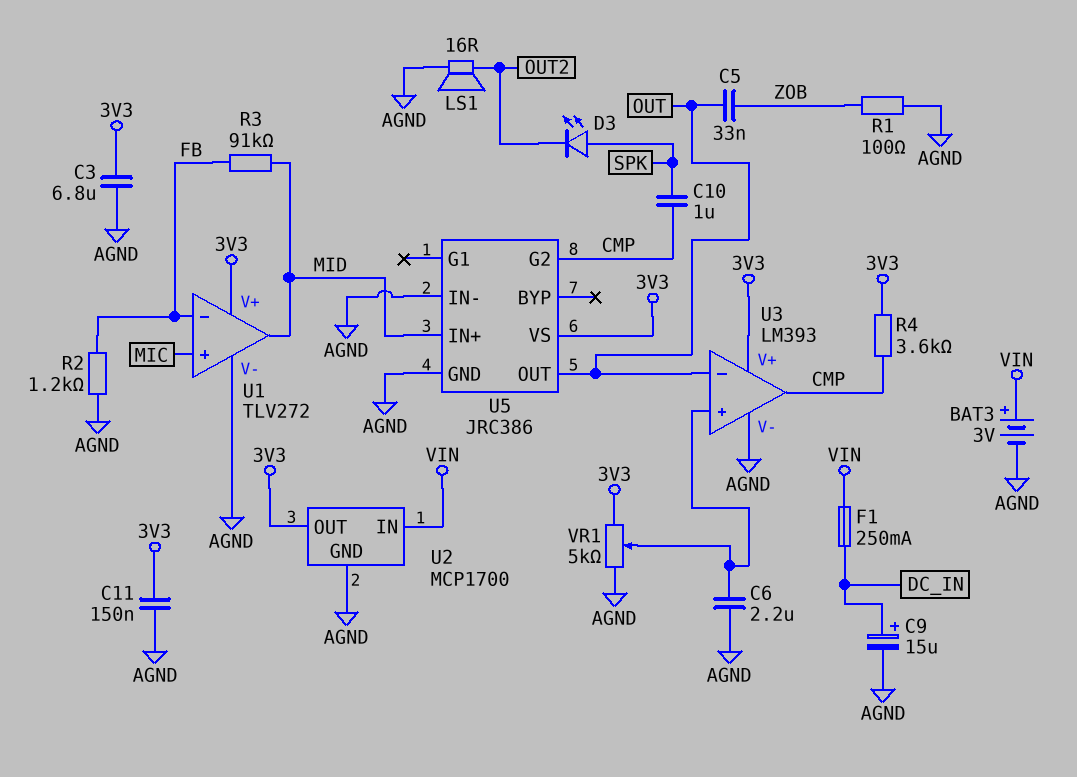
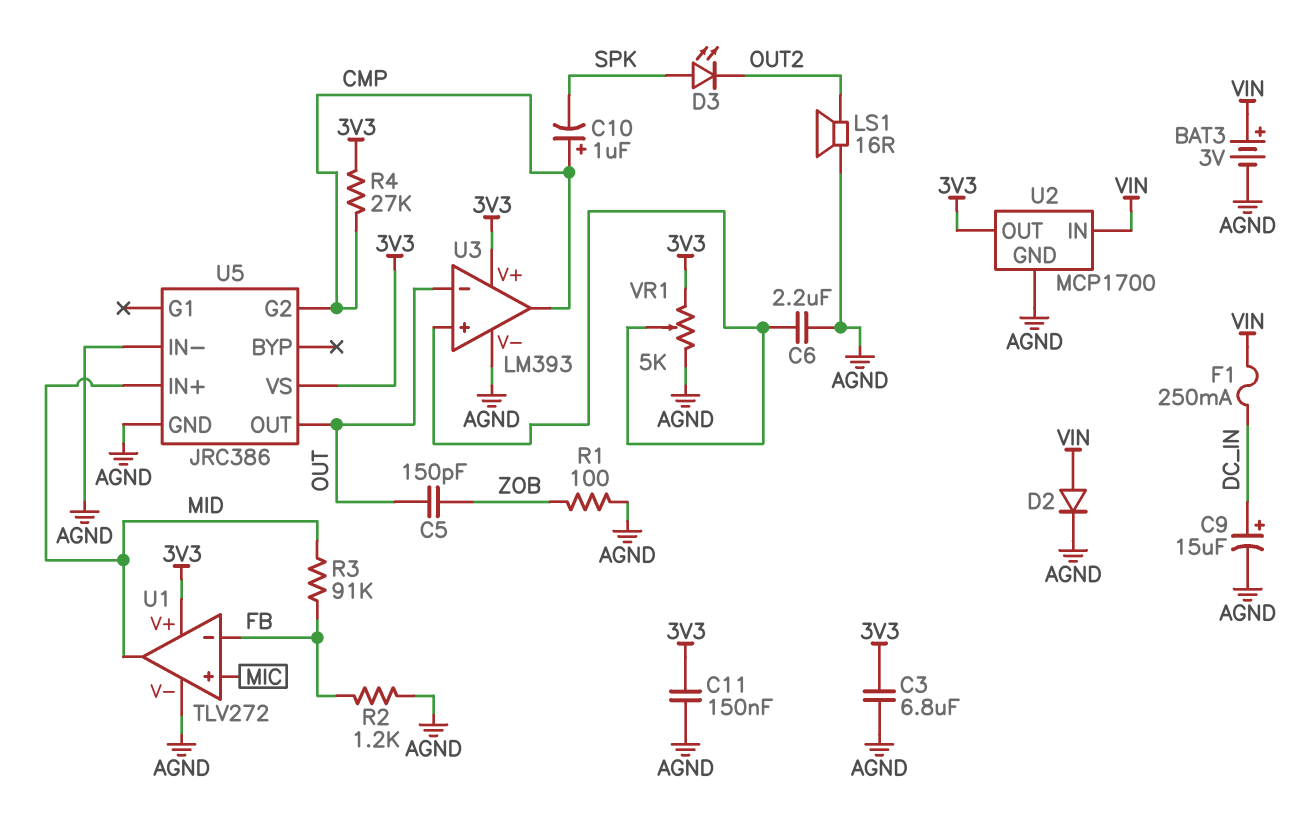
C5: 33nF (OUT, ZOB) -> 150pF (OUT, ZOB)
C10: 1uF (CMP, SPK) -> 1uF (plus CMP, minus SPK)
D2: none -> diode (A VIN, K AGND)
R4: 3.6k (3V3, CMP) -> 27k (3V3, CMP)

